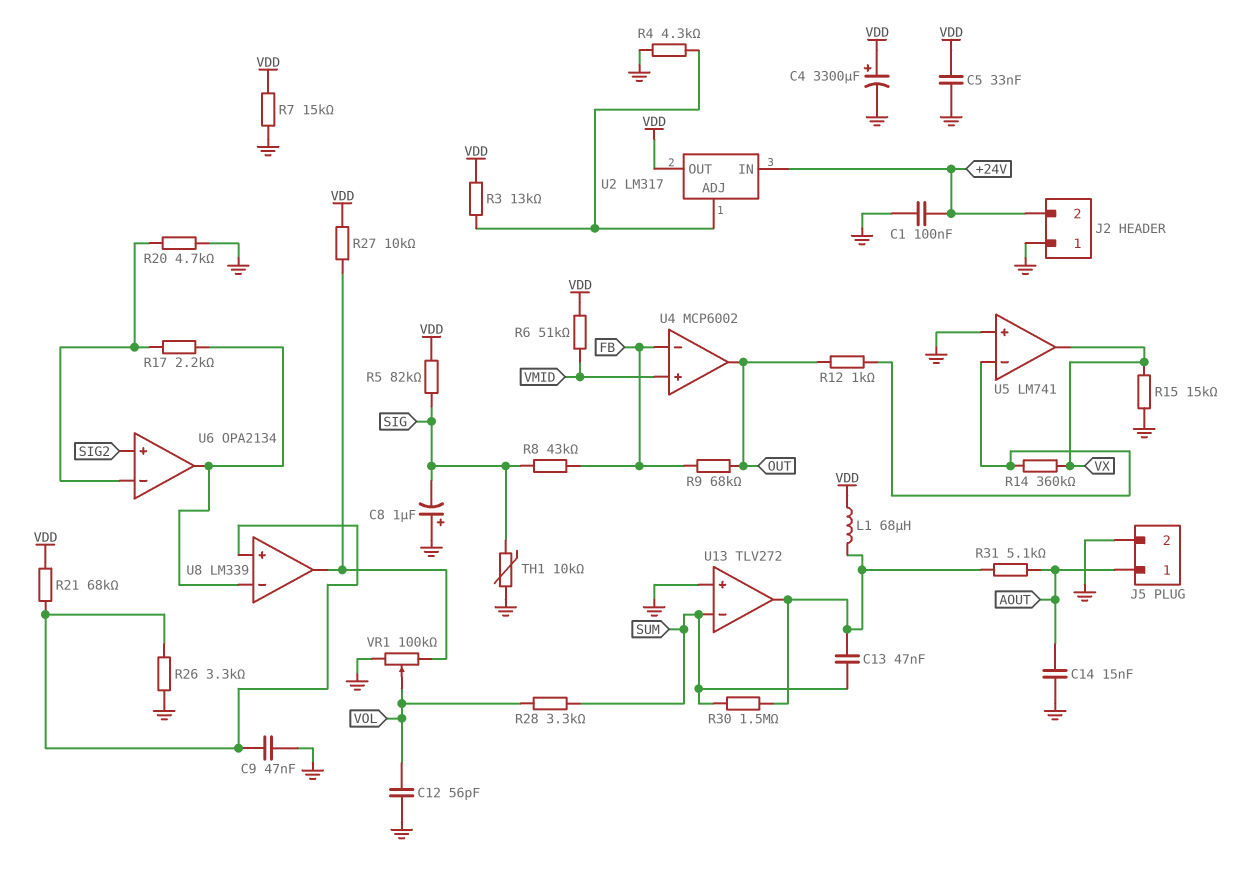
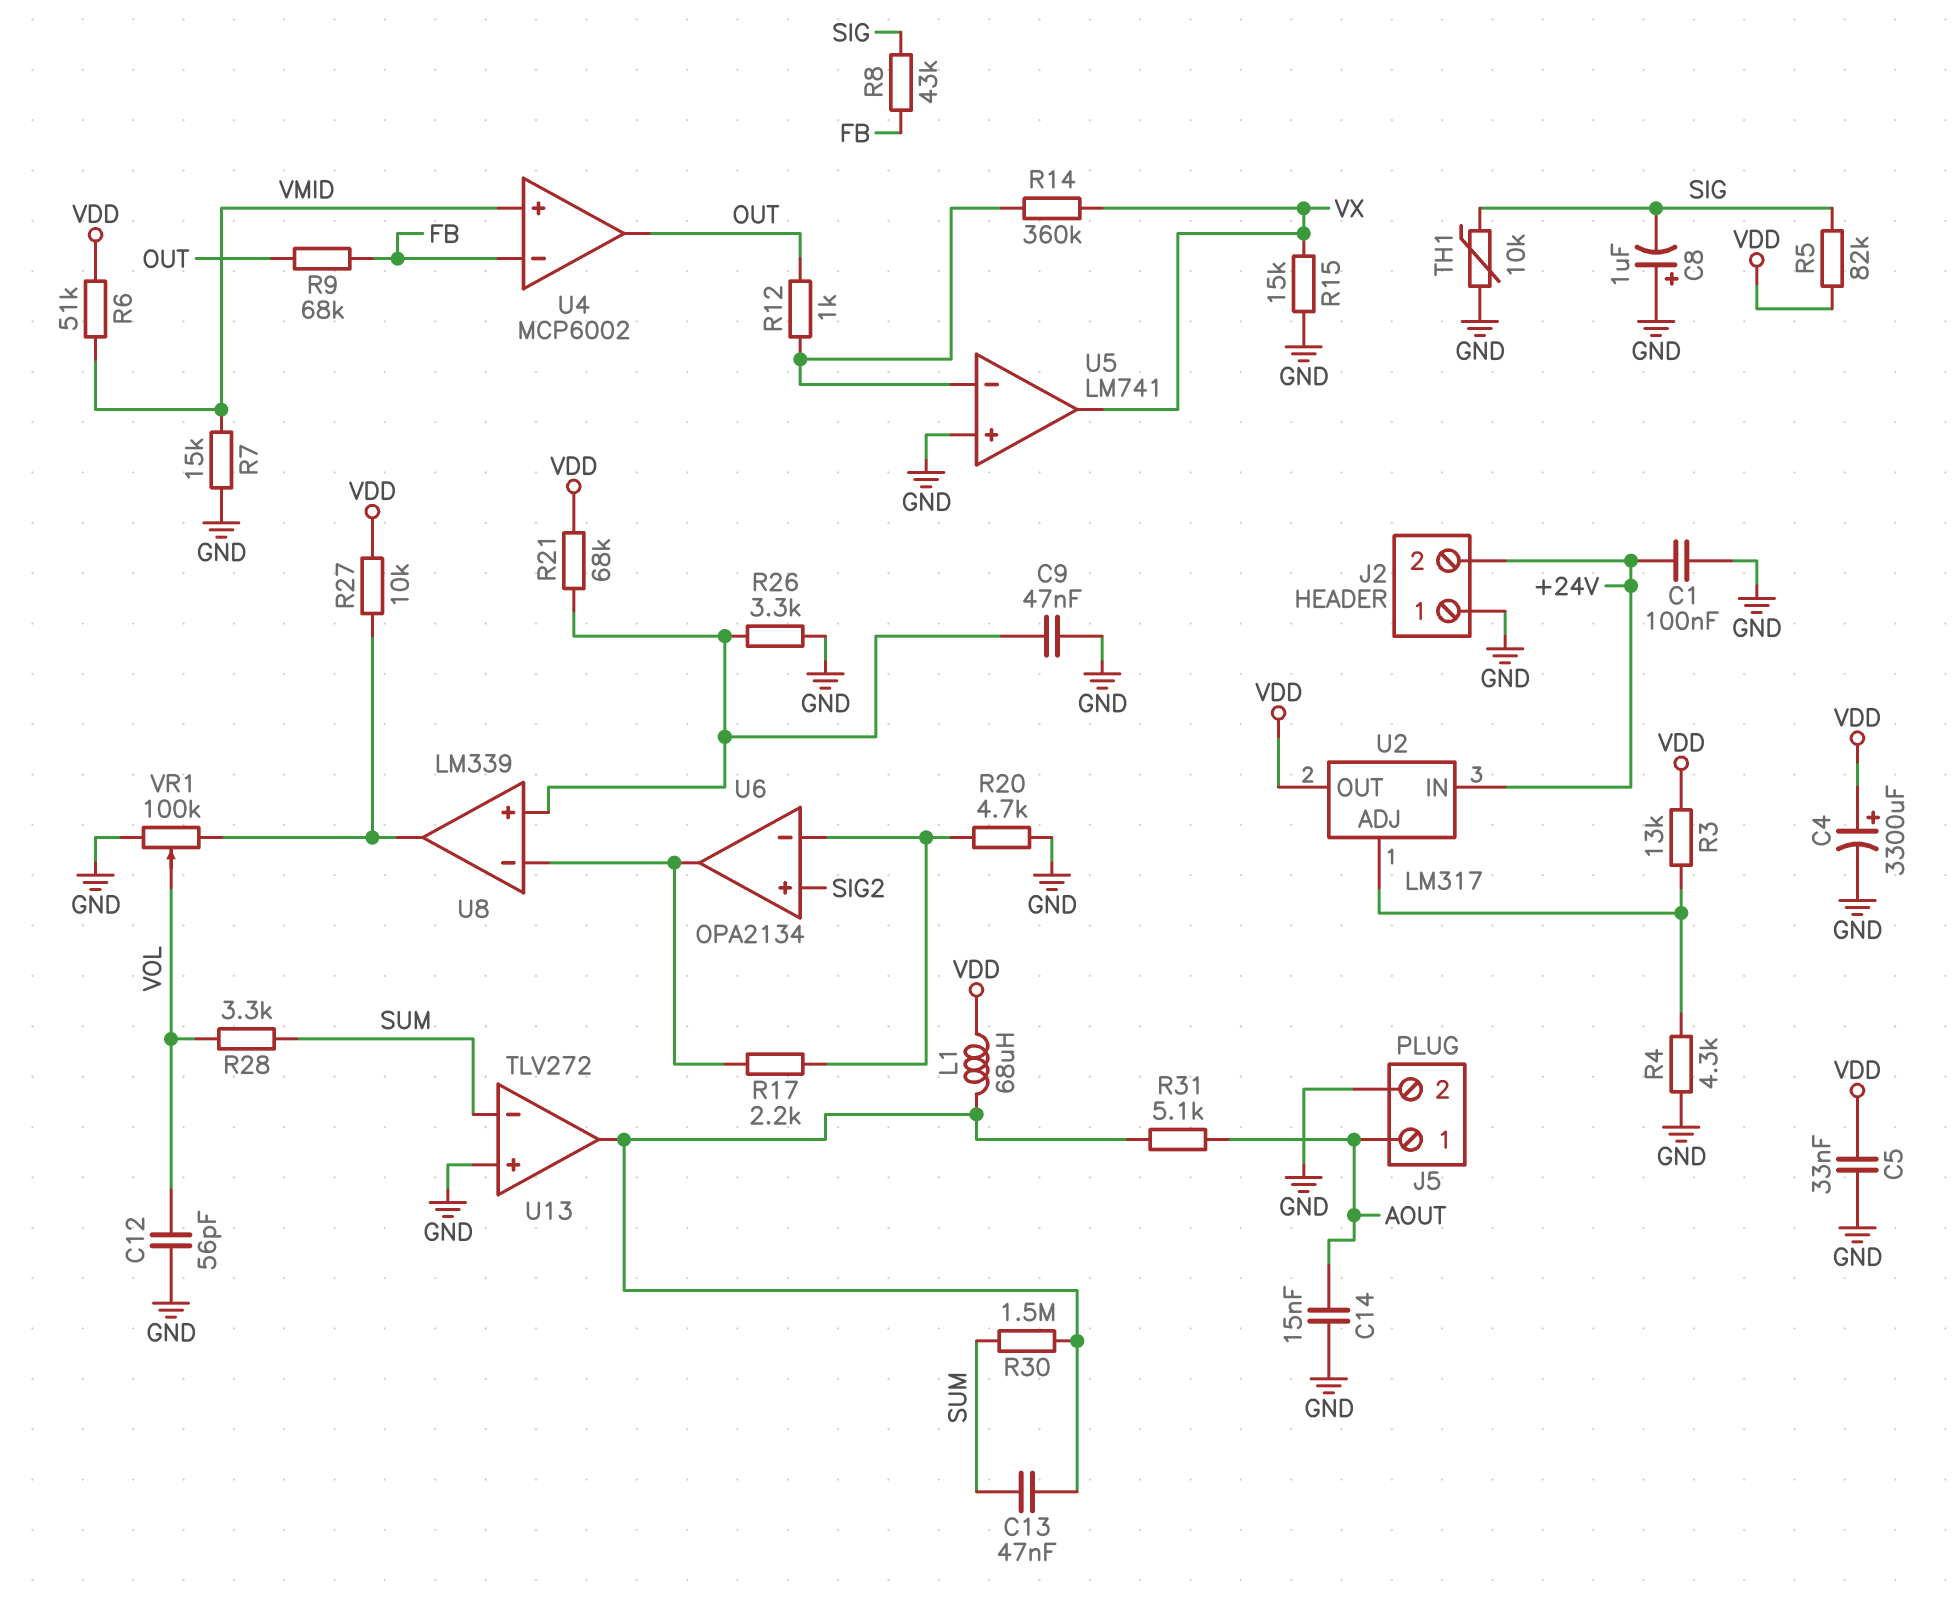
R7: 15k (GND, VDD) -> 15k (GND, VMID)

